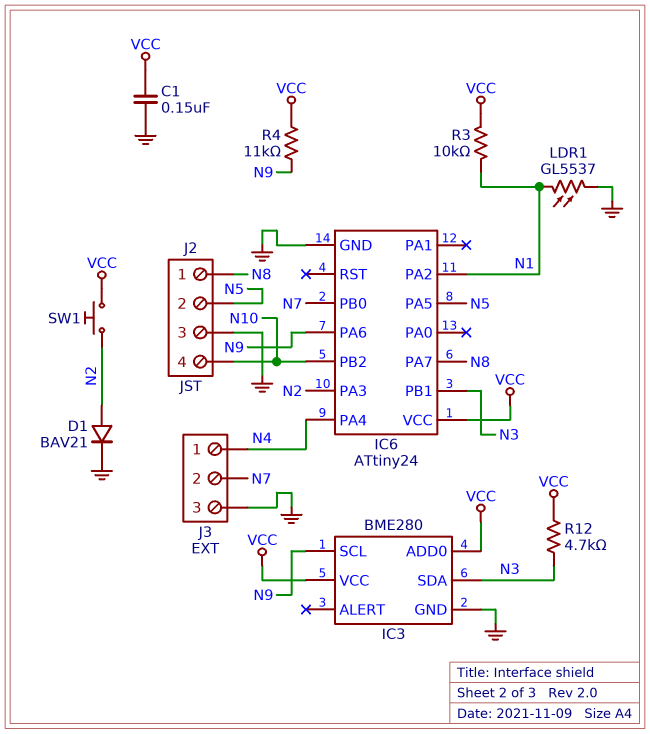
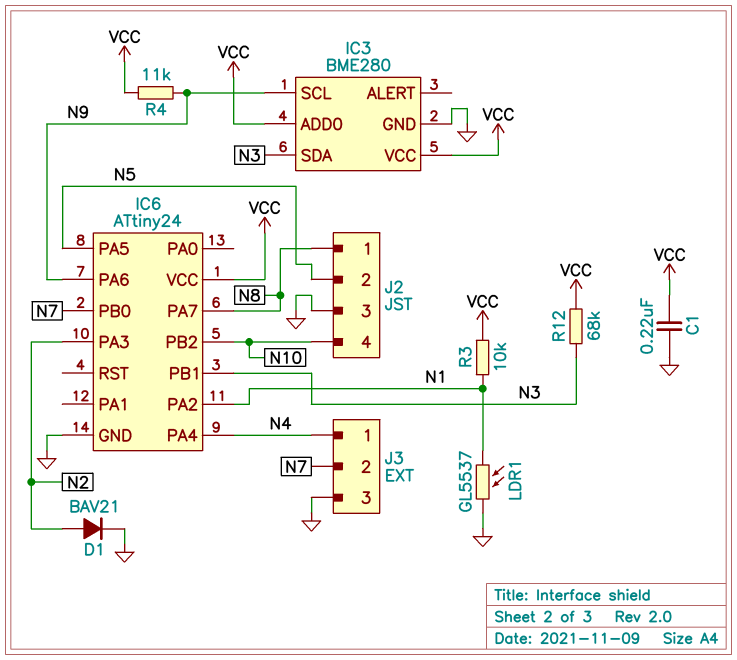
C1: 150nF (GND, VCC) -> 220nF (GND, VCC)
R12: 4.7k (N3, VCC) -> 68k (N3, VCC)
SW1: button (N2, VCC) -> none

